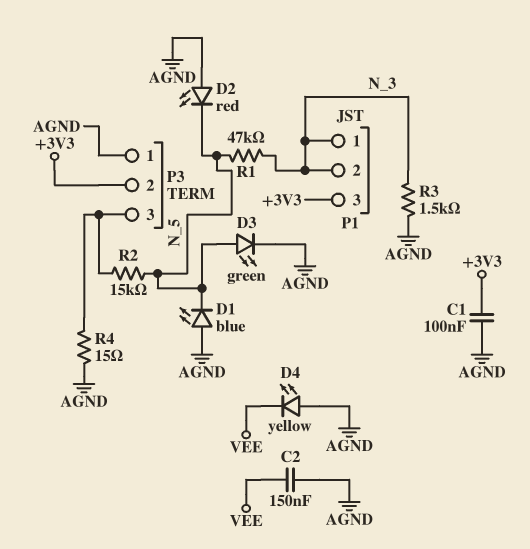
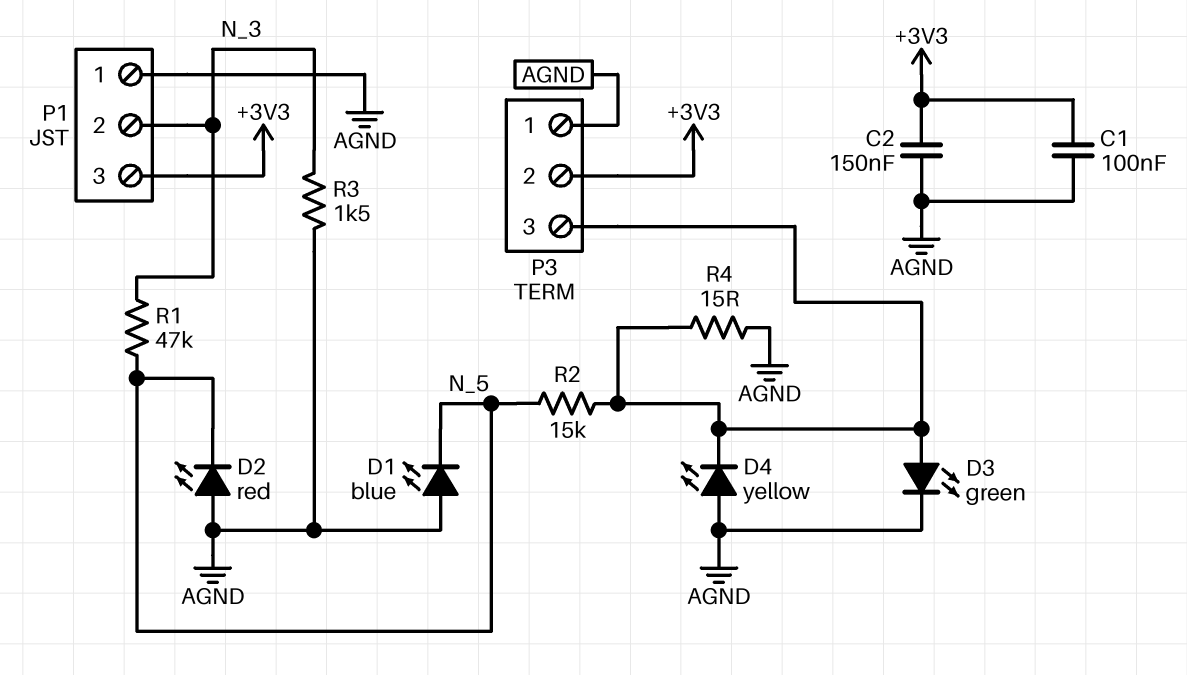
C2: 150nF (AGND, VEE) -> 150nF (+3V3, AGND)
D3: LED green (A N_5, K AGND) -> LED green (A P3/3, K AGND)
D4: LED yellow (A AGND, K VEE) -> LED yellow (A AGND, K P3/3)
P1 pin 1: N_3 -> AGND

